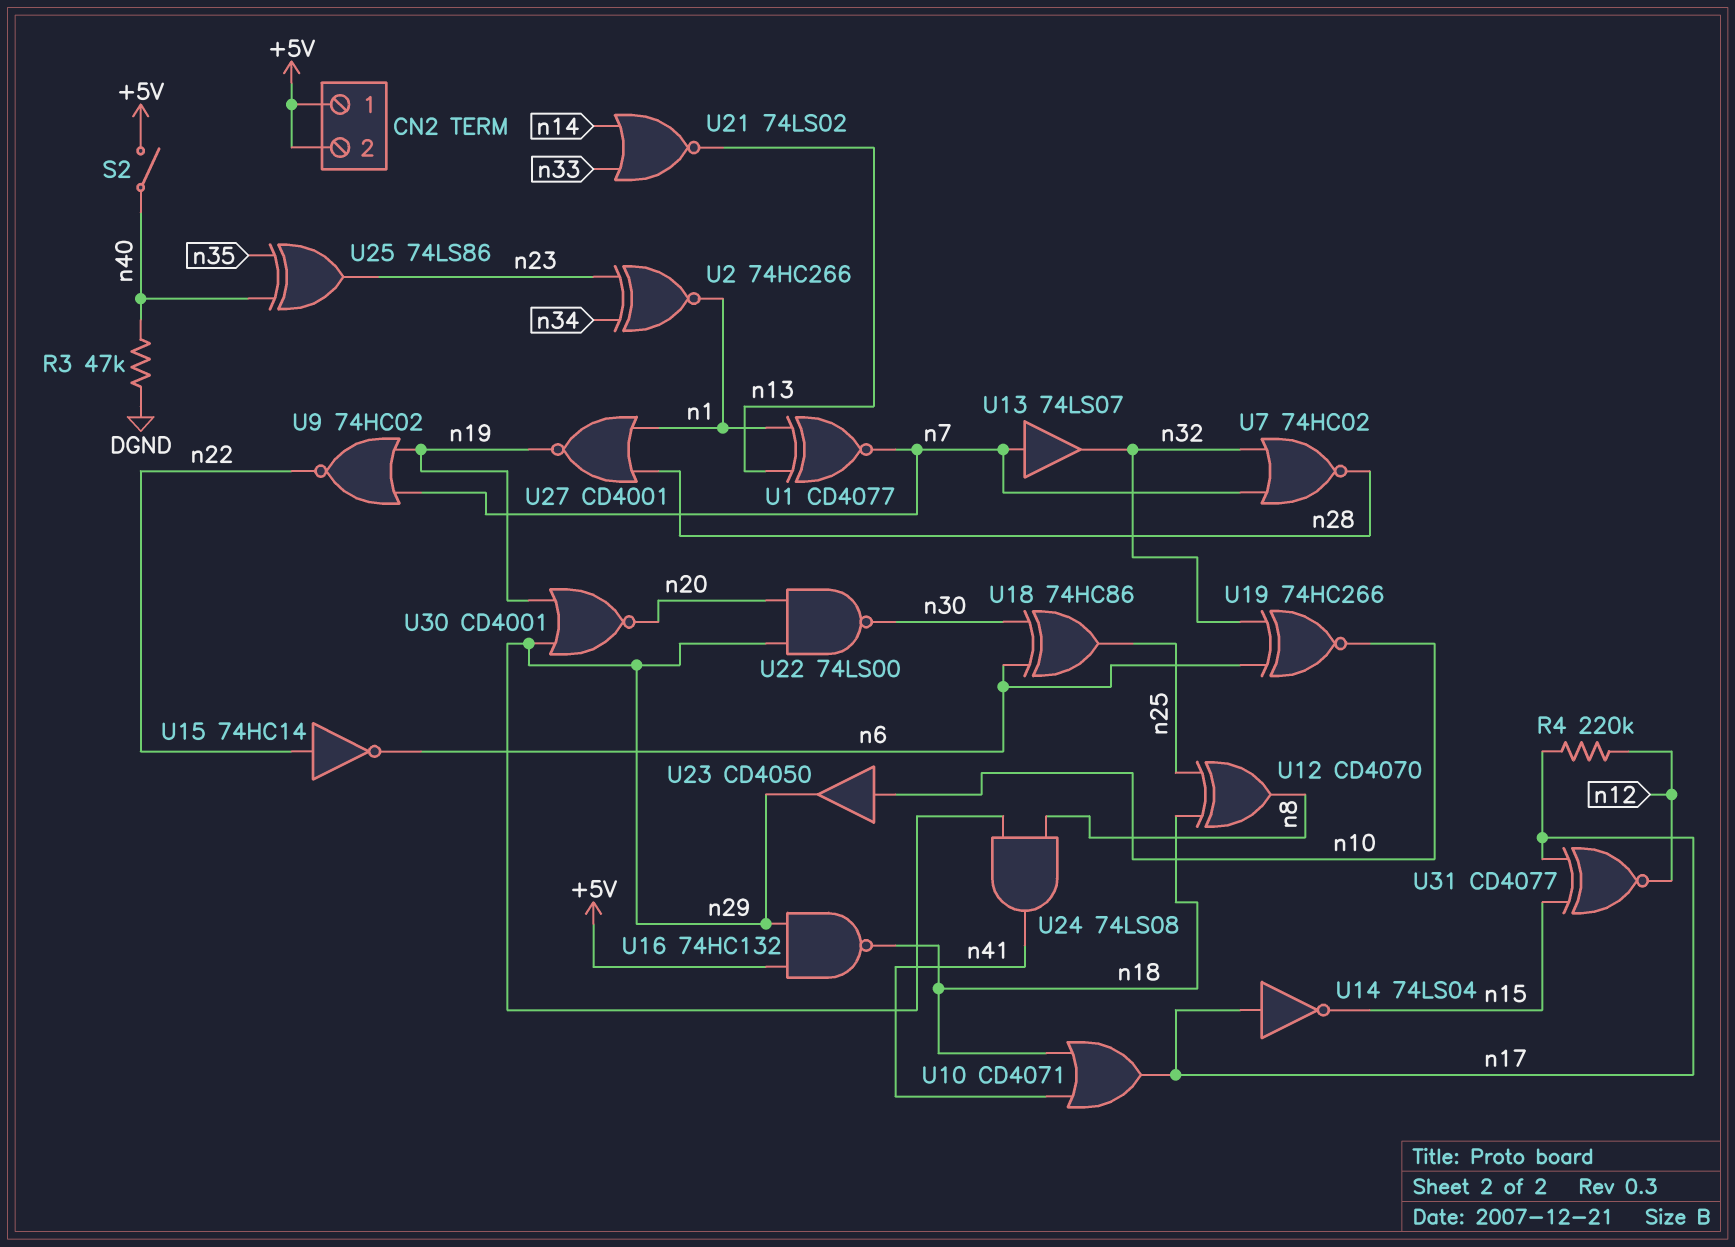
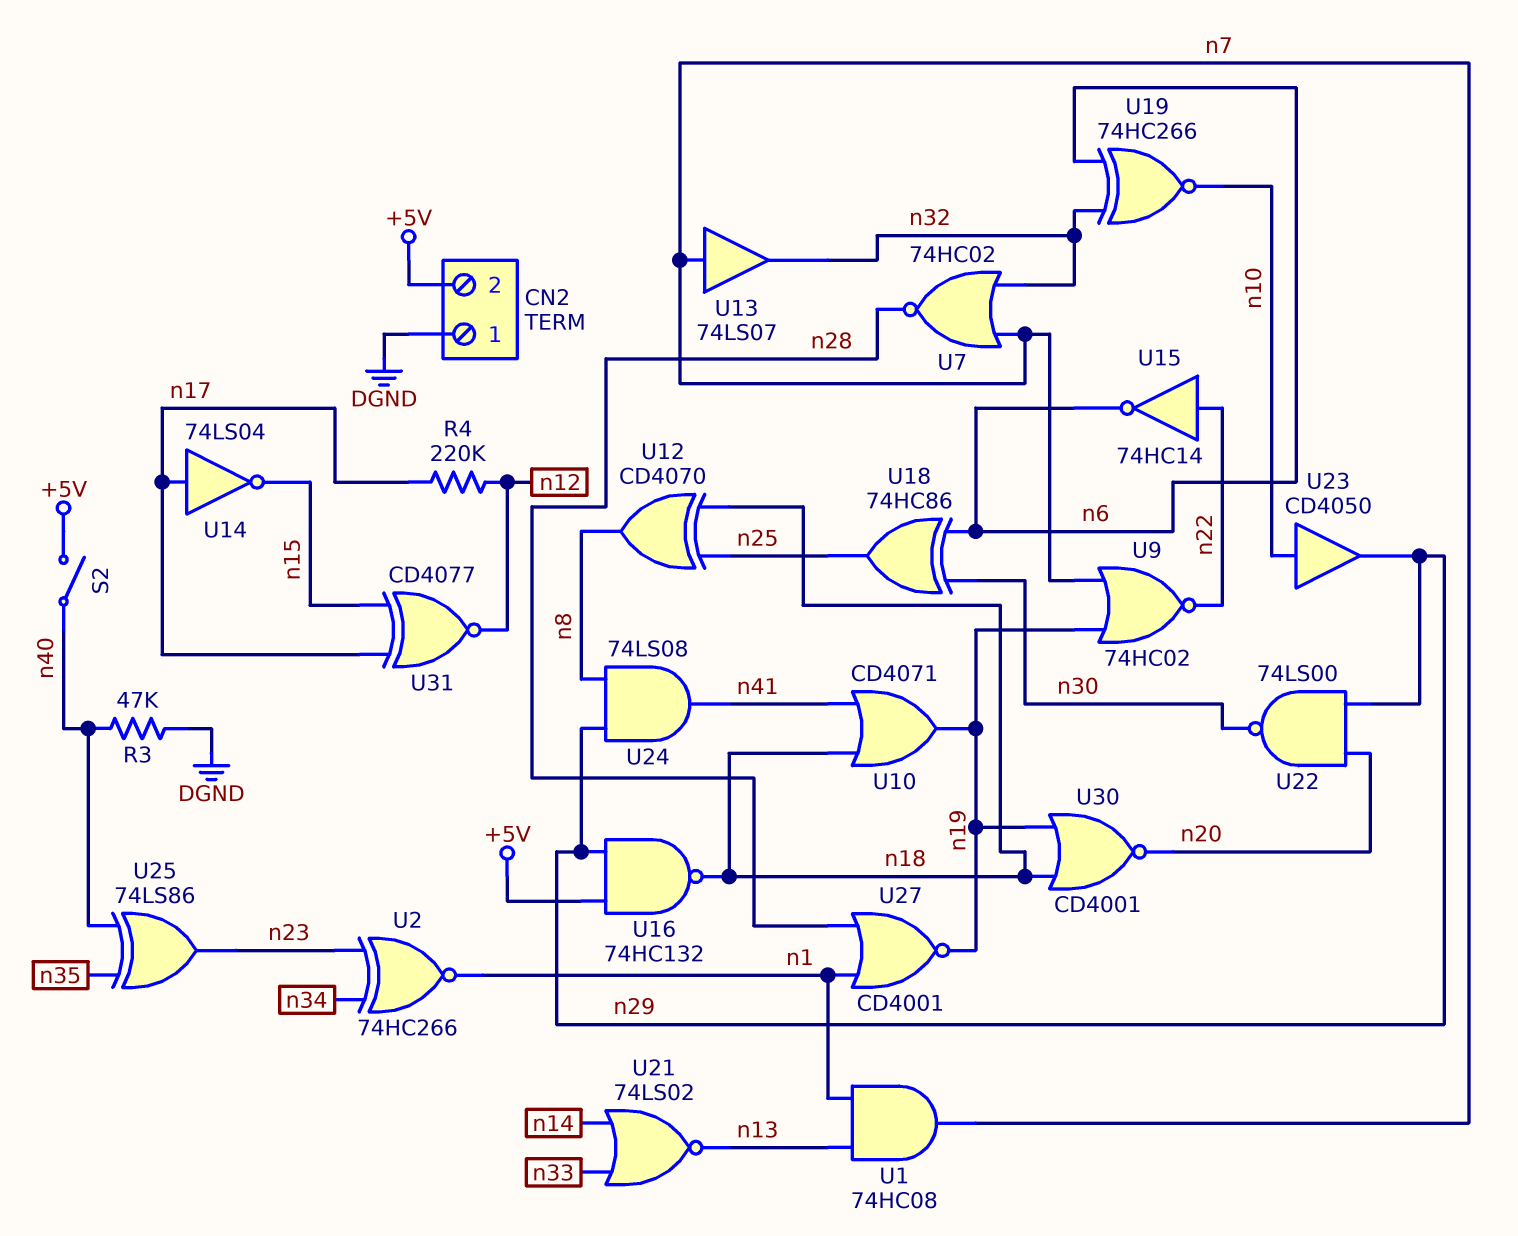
CN2 pin 1: +5V -> DGND
U1: XNOR CD4077 (in n1, in n13, out n7) -> AND 74HC08 (in n1, in n13, out n7)
U10: OR CD4071 (in n18, in n41, out n17) -> OR CD4071 (in n18, in n41, out n19)
U30: NOR CD4001 (in n19, in n29, out n20) -> NOR CD4001 (in n18, in n19, out n20)

